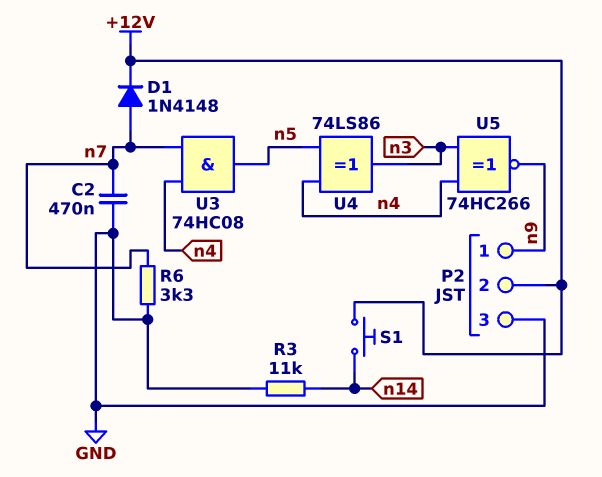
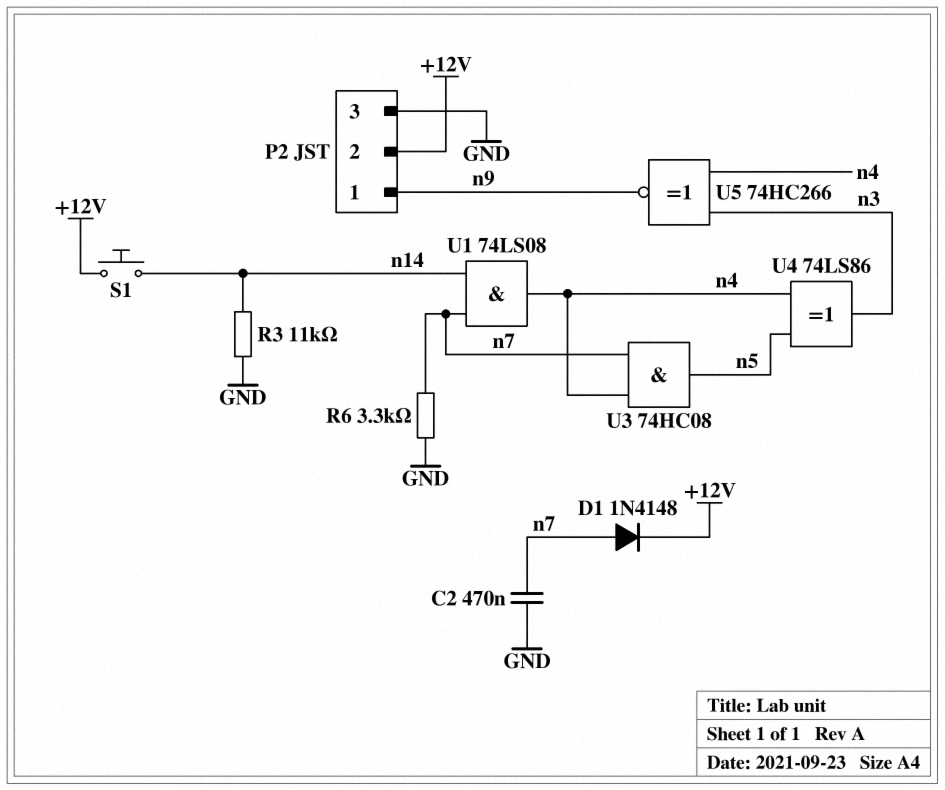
U1: none -> AND 74LS08 (in n7, in n14, out n4)

